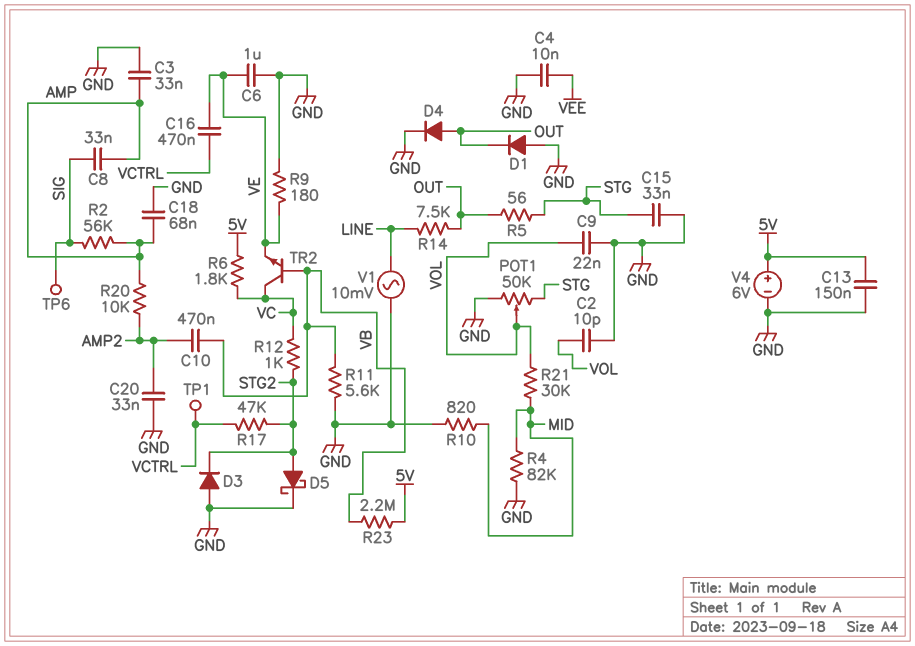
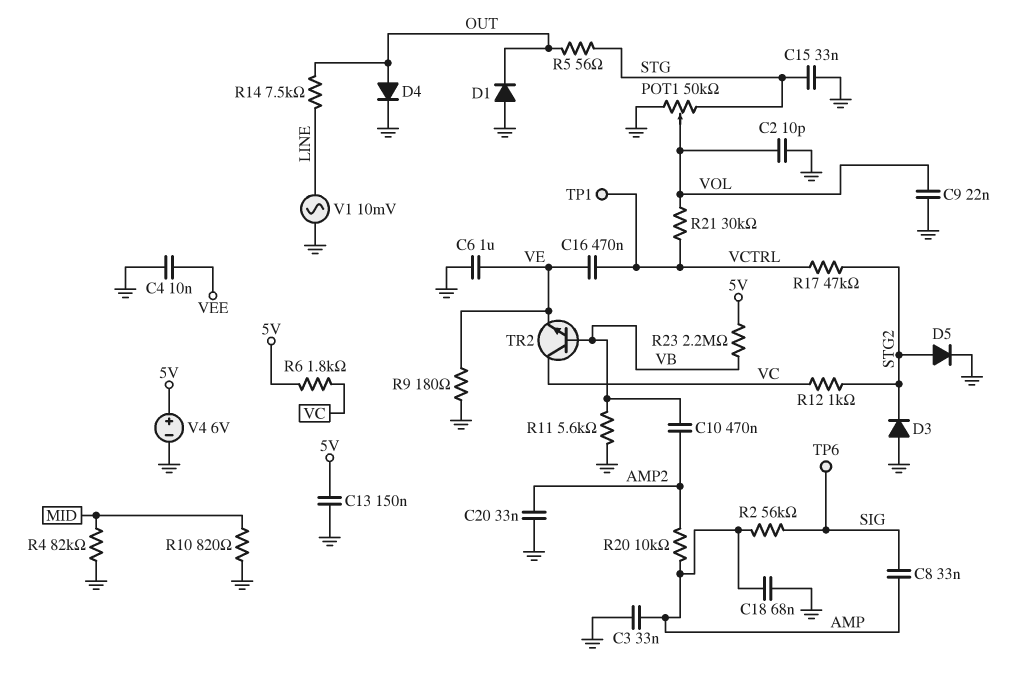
D5: schottky (A STG2, K GND) -> diode (A STG2, K GND)
R21: 30k (MID, VOL) -> 30k (VCTRL, VOL)

